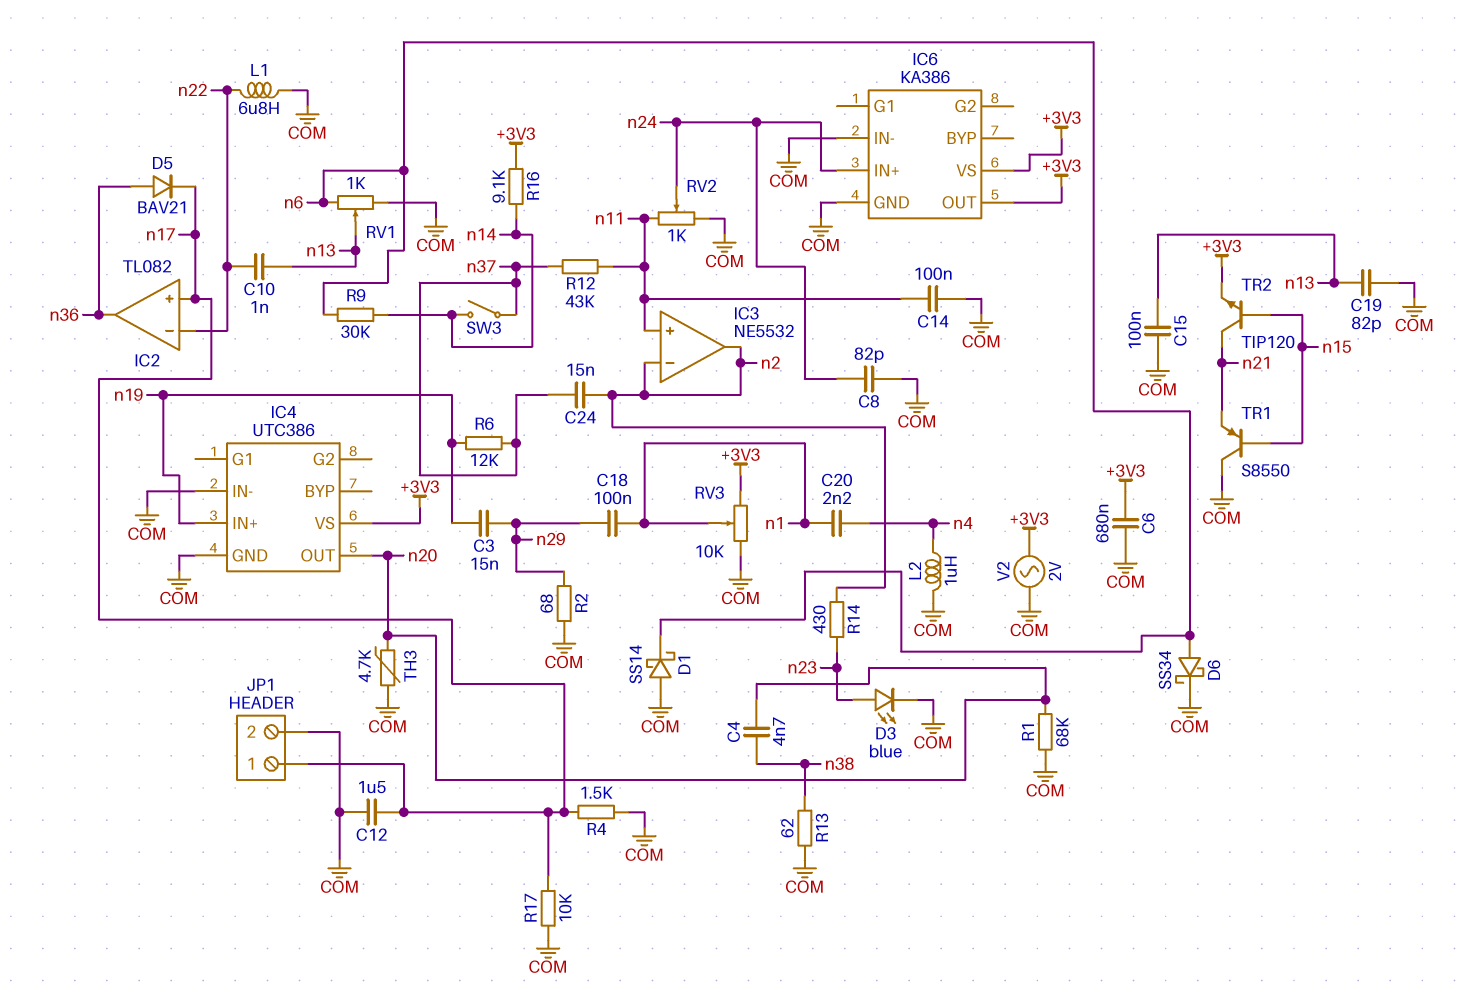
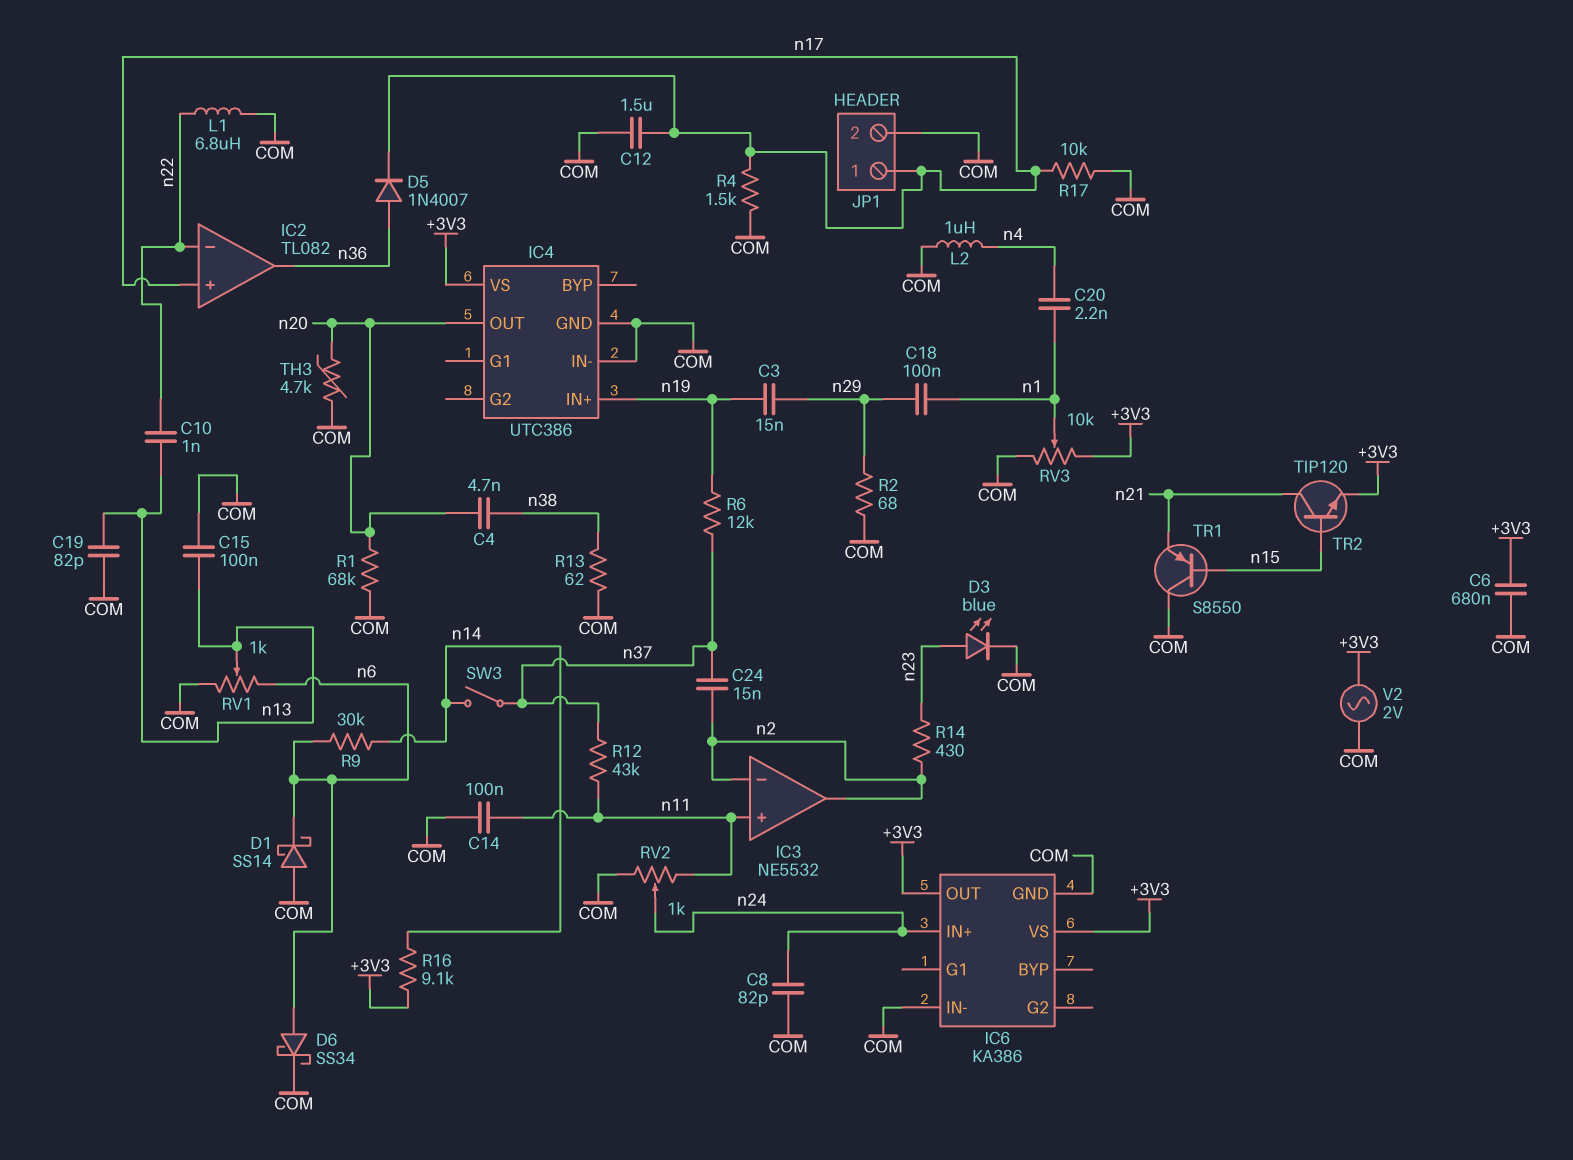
D5: diode BAV21 (A n36, K n17) -> diode 1N4007 (A n36, K n17)

